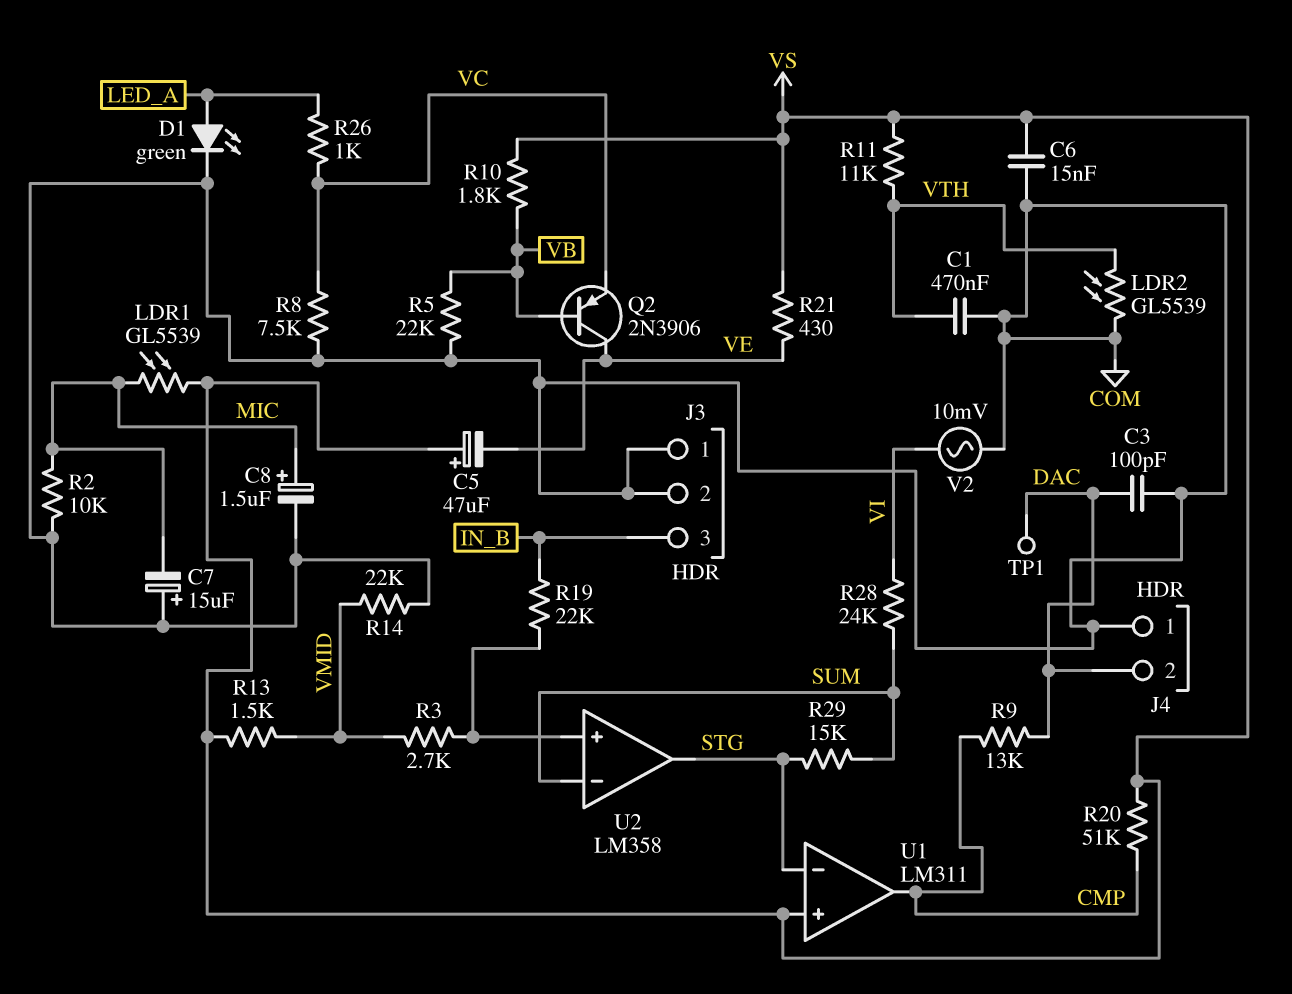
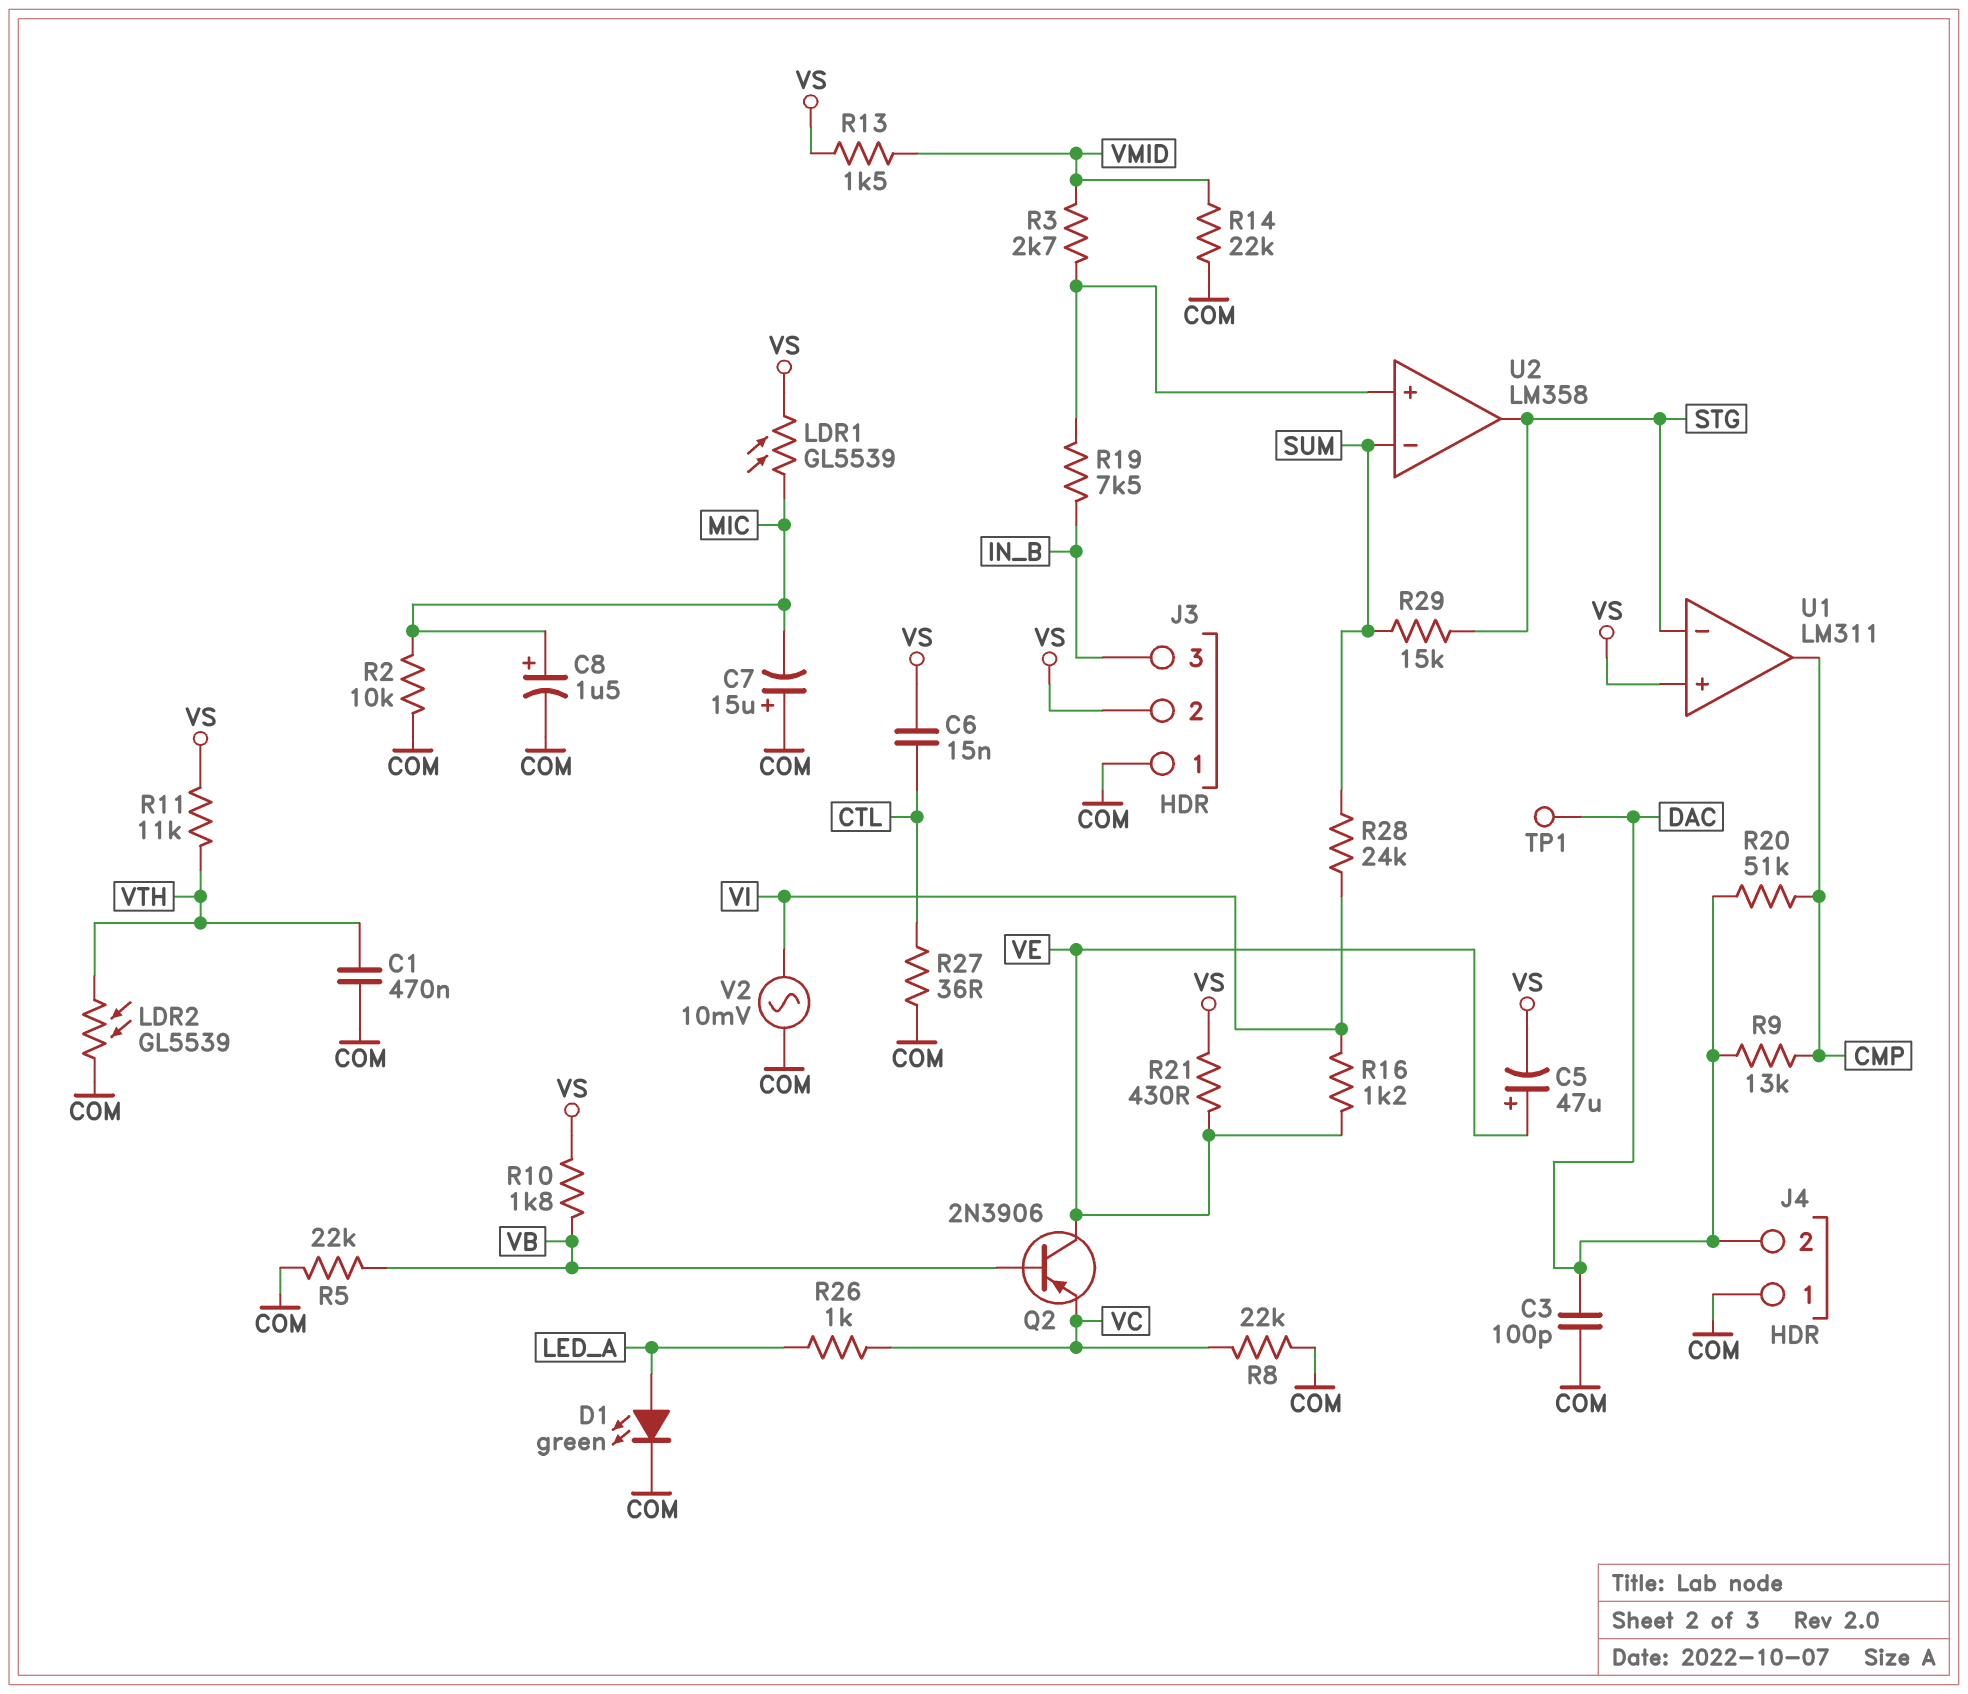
C5: 47uF (plus VS, minus VE) -> 47uF (plus VE, minus VS)
C6: 15nF (COM, VS) -> 15nF (CTL, VS)
J3 pin 2: COM -> VS
R8: 7.5k (COM, VC) -> 22k (COM, VC)
R16: none -> 1.2k (VE, VI)
R19: 22k (IN_B, U2/in+) -> 7.5k (IN_B, U2/in+)
R20: 51k (CMP, VS) -> 51k (CMP, DAC)
R27: none -> 36 (COM, CTL)

